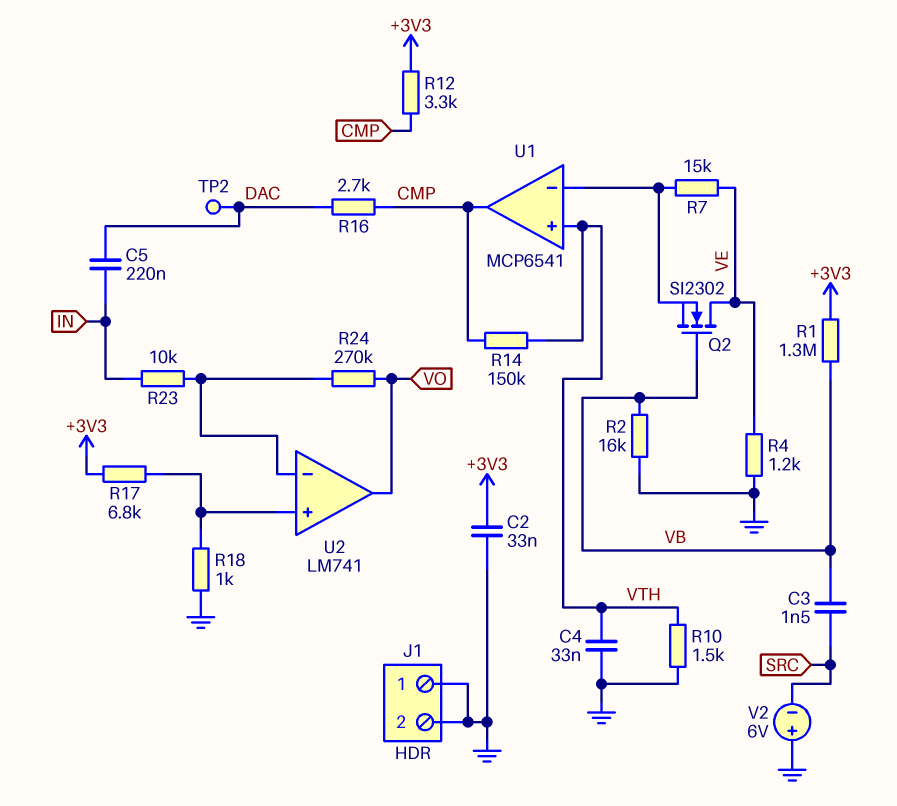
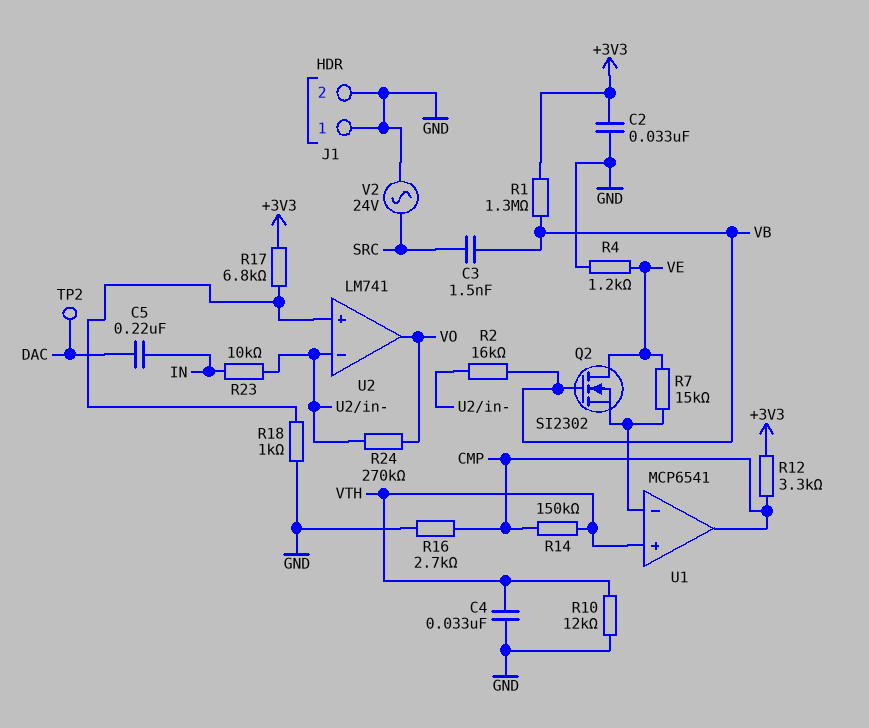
R2: 16k (GND, VB) -> 16k (U2/in-, VB)
R10: 1.5k (GND, VTH) -> 12k (GND, VTH)
R16: 2.7k (CMP, DAC) -> 2.7k (CMP, GND)
V2: 6V (plus GND, minus SRC) -> AC 24V (GND, SRC)

